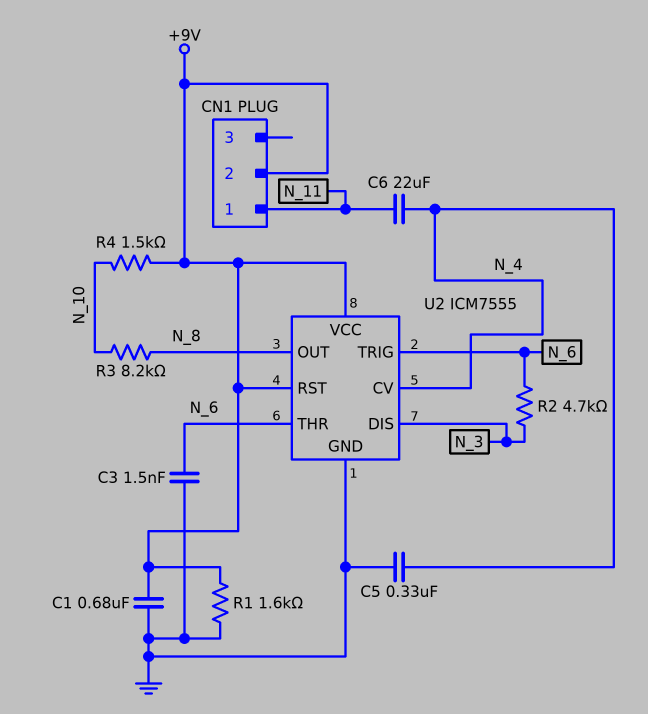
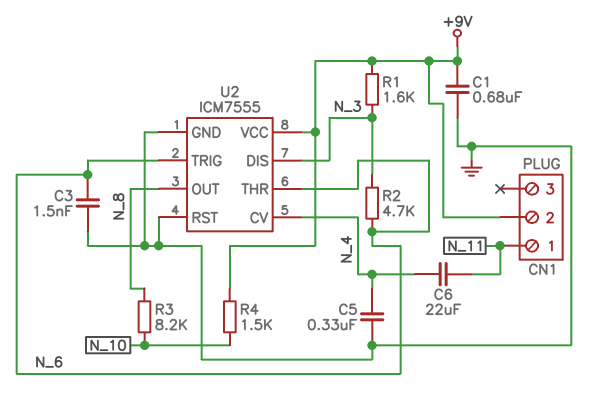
R1: 1.6k (+9V, GND) -> 1.6k (+9V, N_3)
U2 pin RST: +9V -> GND

